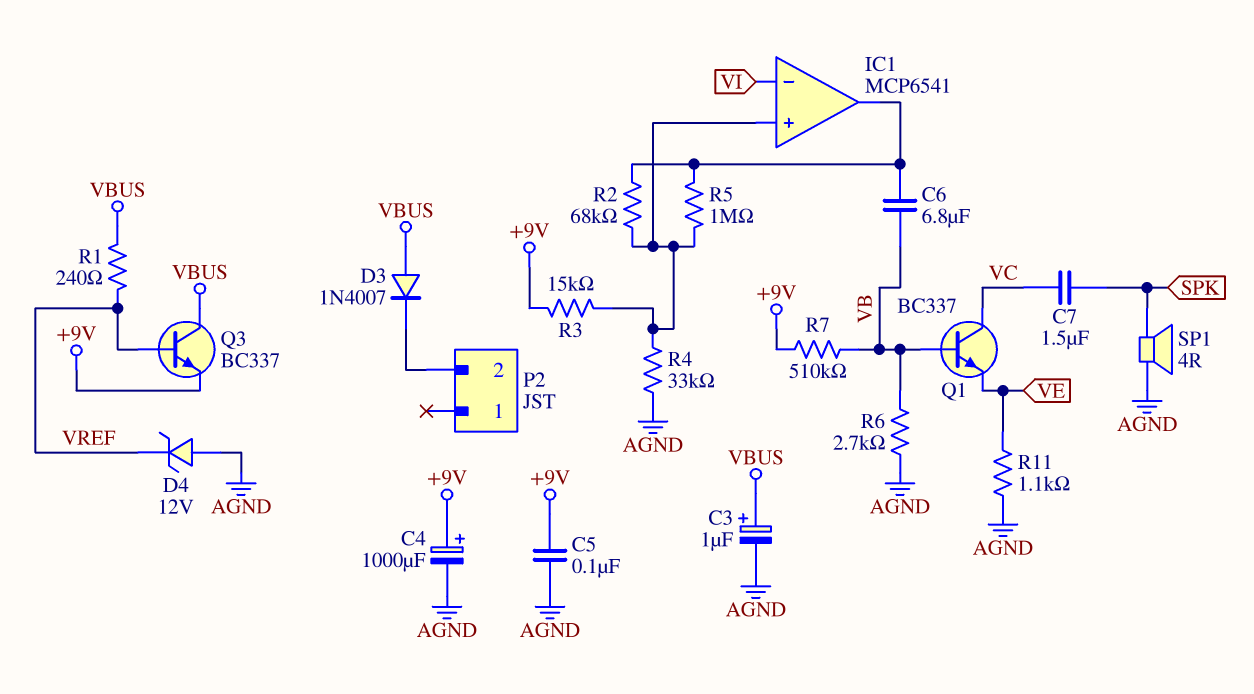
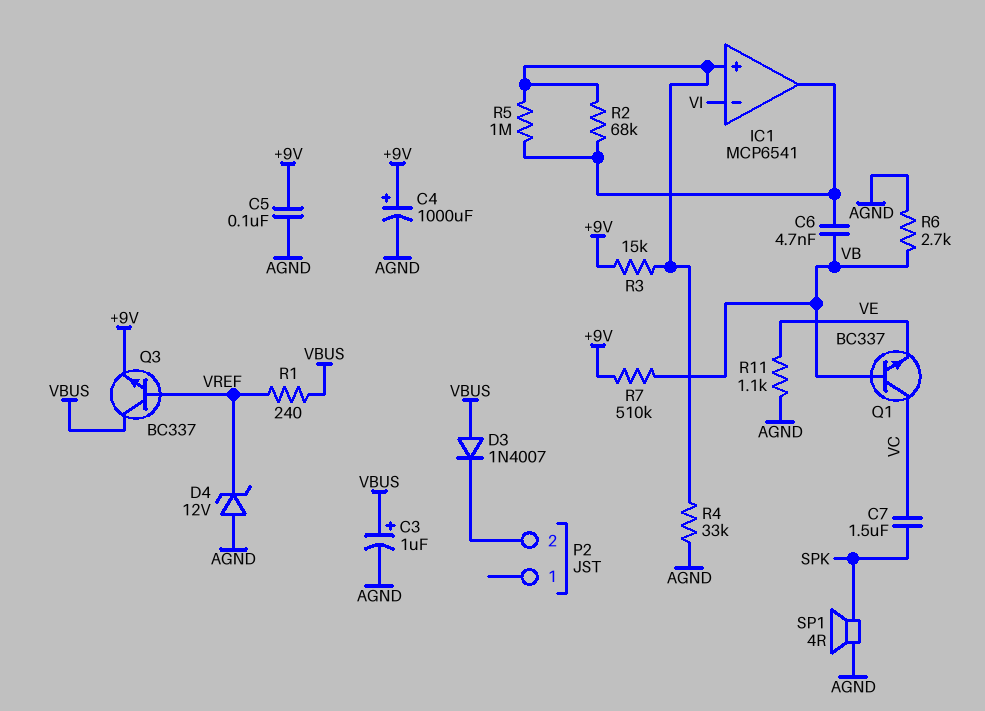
C6: 6.8uF (IC1/out, VB) -> 4.7nF (IC1/out, VB)

